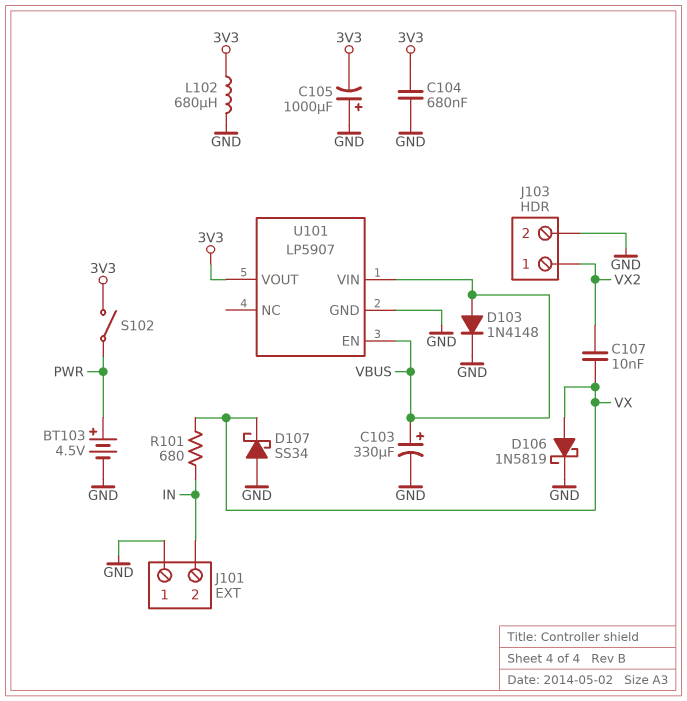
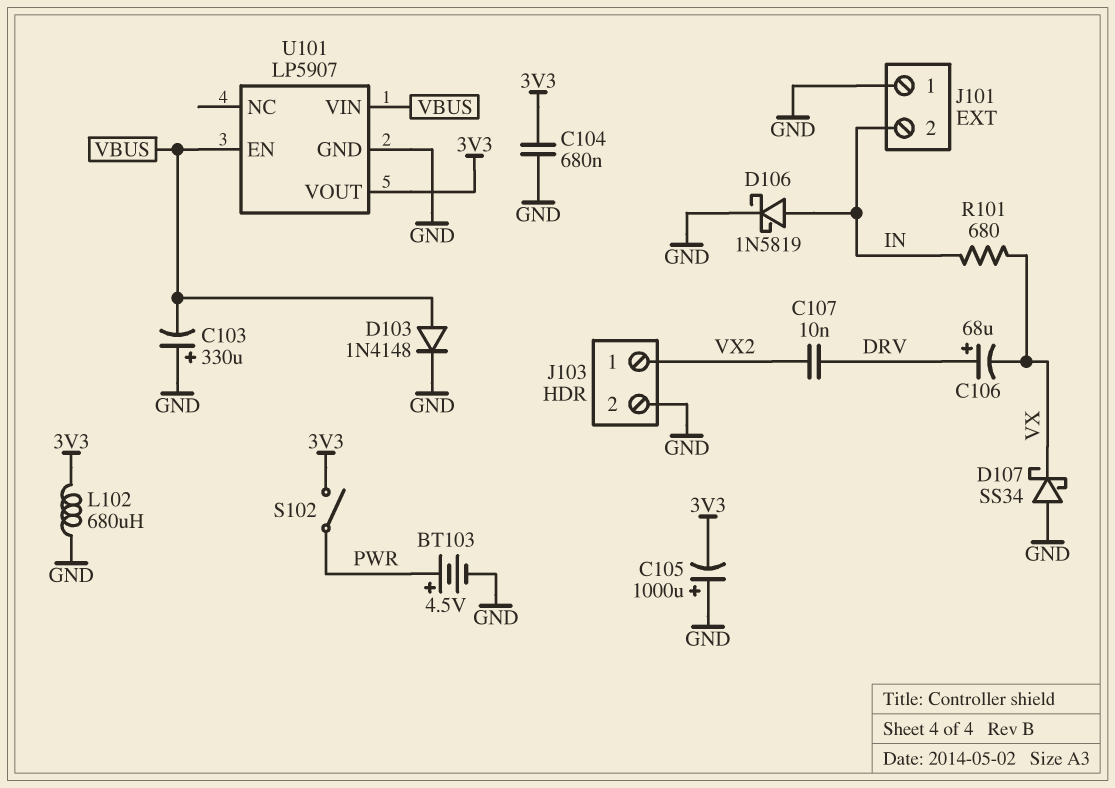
C103: 330uF (plus VBUS, minus GND) -> 330uF (plus GND, minus VBUS)
C106: none -> 68uF (plus DRV, minus VX)
C107: 10nF (VX, VX2) -> 10nF (DRV, VX2)
D106: schottky 1N5819 (A VX, K GND) -> schottky 1N5819 (A IN, K GND)

